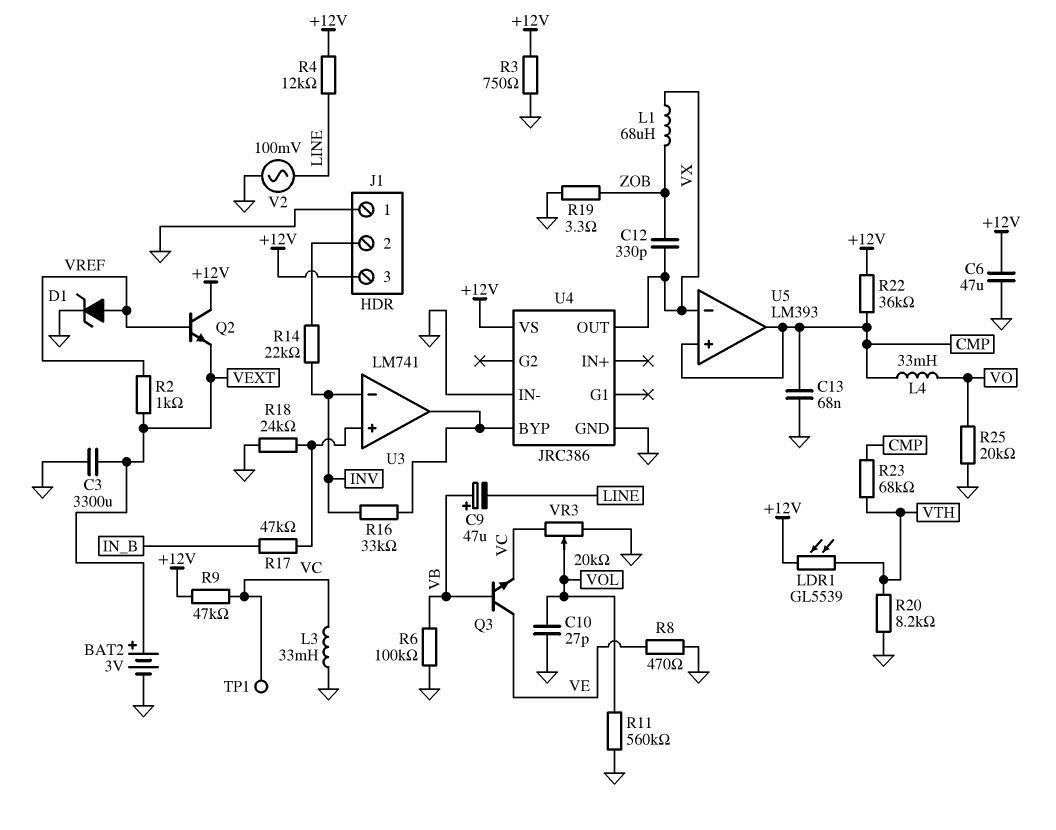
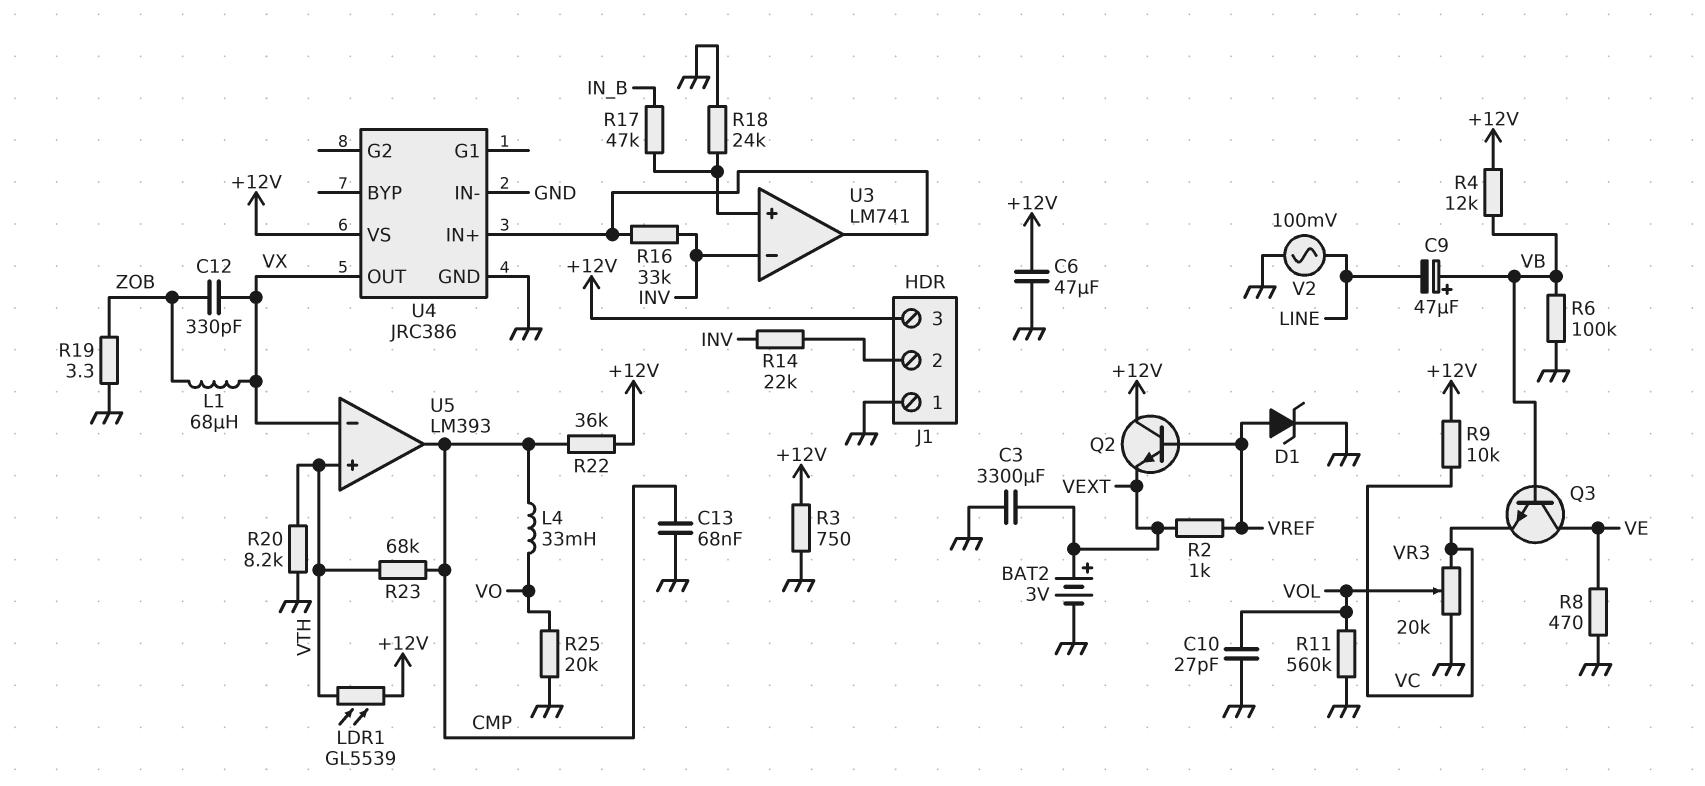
L3: 33mH (GND, VC) -> none
R4: 12k (+12V, LINE) -> 12k (+12V, VB)
R9: 47k (+12V, VC) -> 10k (+12V, VC)
TP1: test point (VC) -> none
U4 pin BYP: U3/out -> none
U4 pin IN+: none -> U3/out
U5 pin in+: CMP -> VTH

